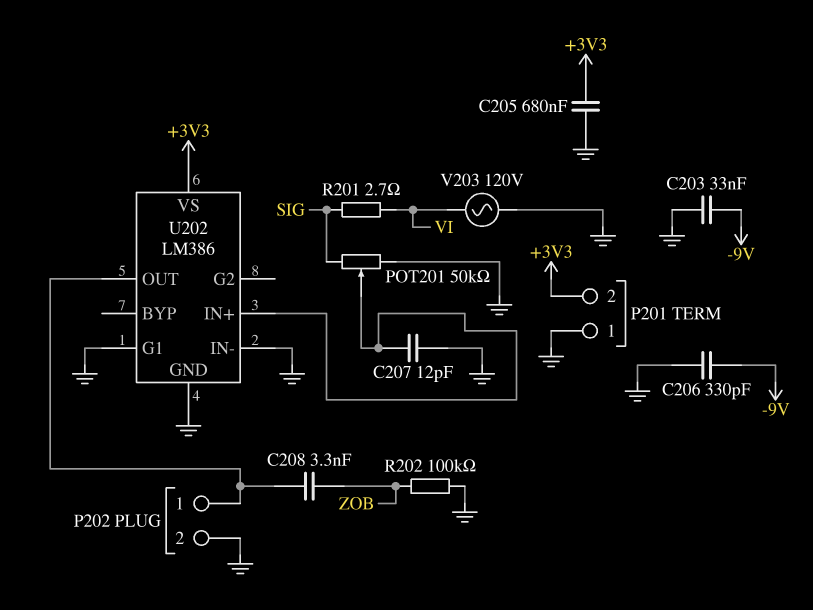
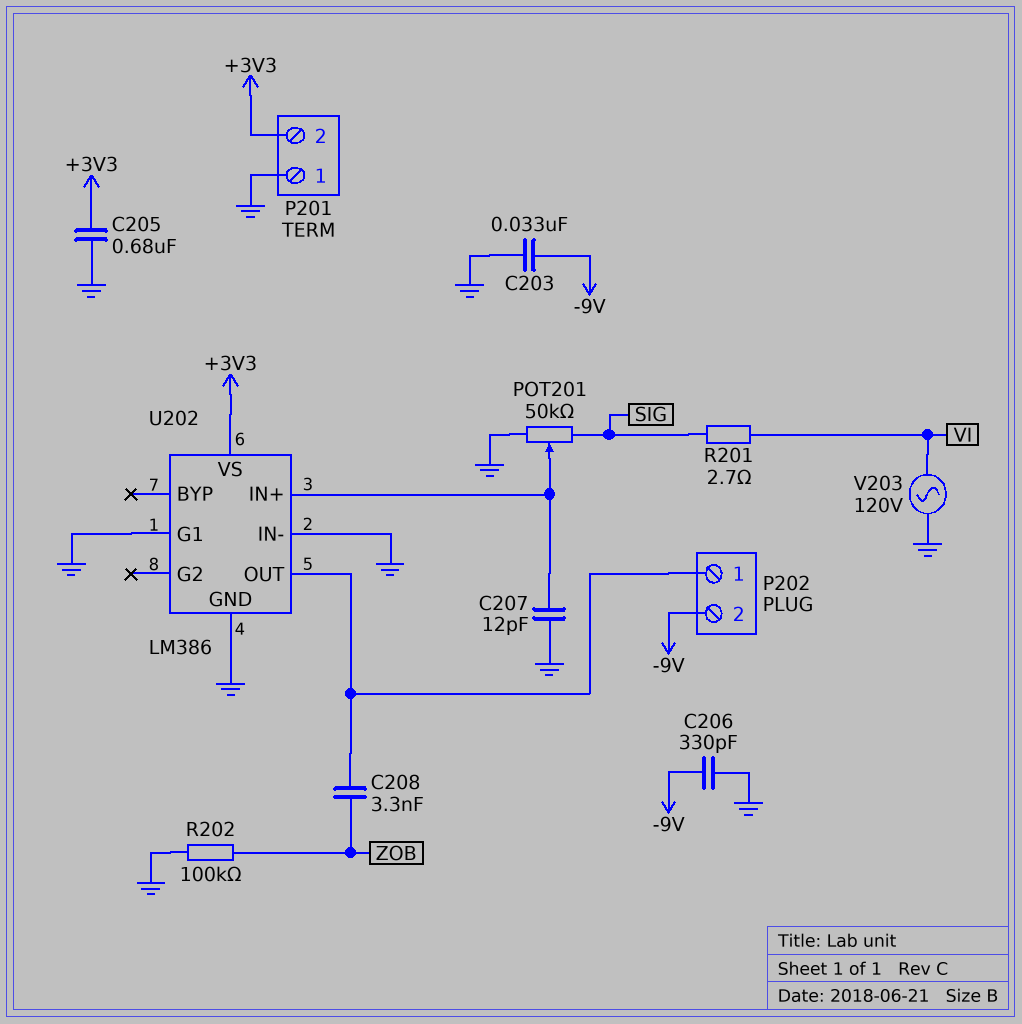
P202 pin 2: GND -> -9V

